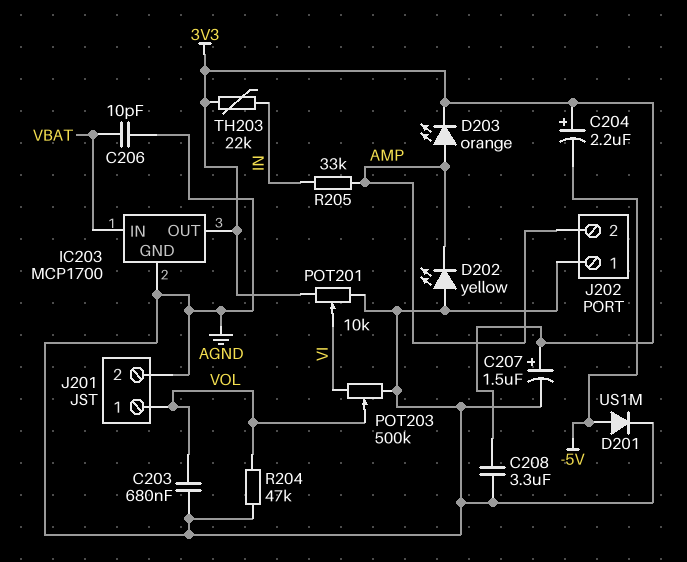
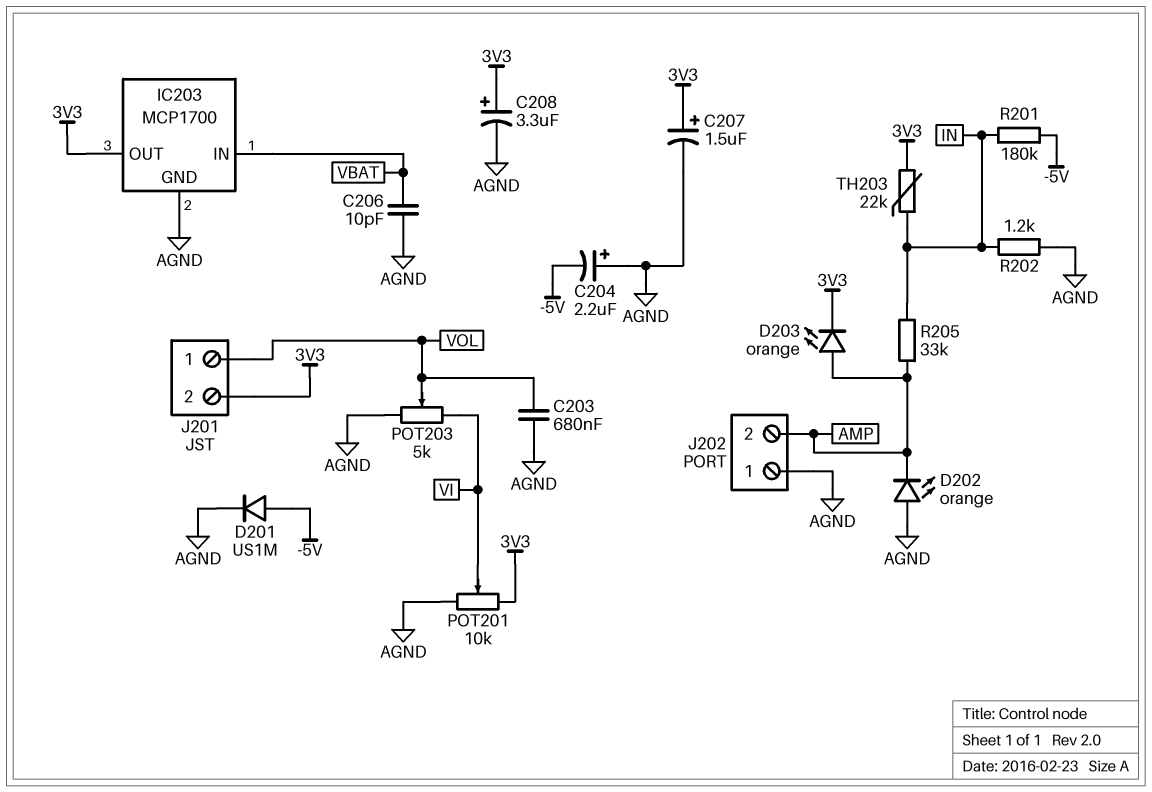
C204: 2.2uF (plus 3V3, minus -5V) -> 2.2uF (plus AGND, minus -5V)
C208: 3.3uF (3V3, AGND) -> 3.3uF (plus 3V3, minus AGND)
D202: LED yellow (A AGND, K AMP) -> LED orange (A AGND, K AMP)
J201 pin 2: AGND -> 3V3
POT203: 500k (AGND, VI, wiper VOL) -> 5k (AGND, VI, wiper VOL)
R201: none -> 180k (-5V, IN)
R202: none -> 1.2k (AGND, IN)
R204: 47k (AGND, VOL) -> none

